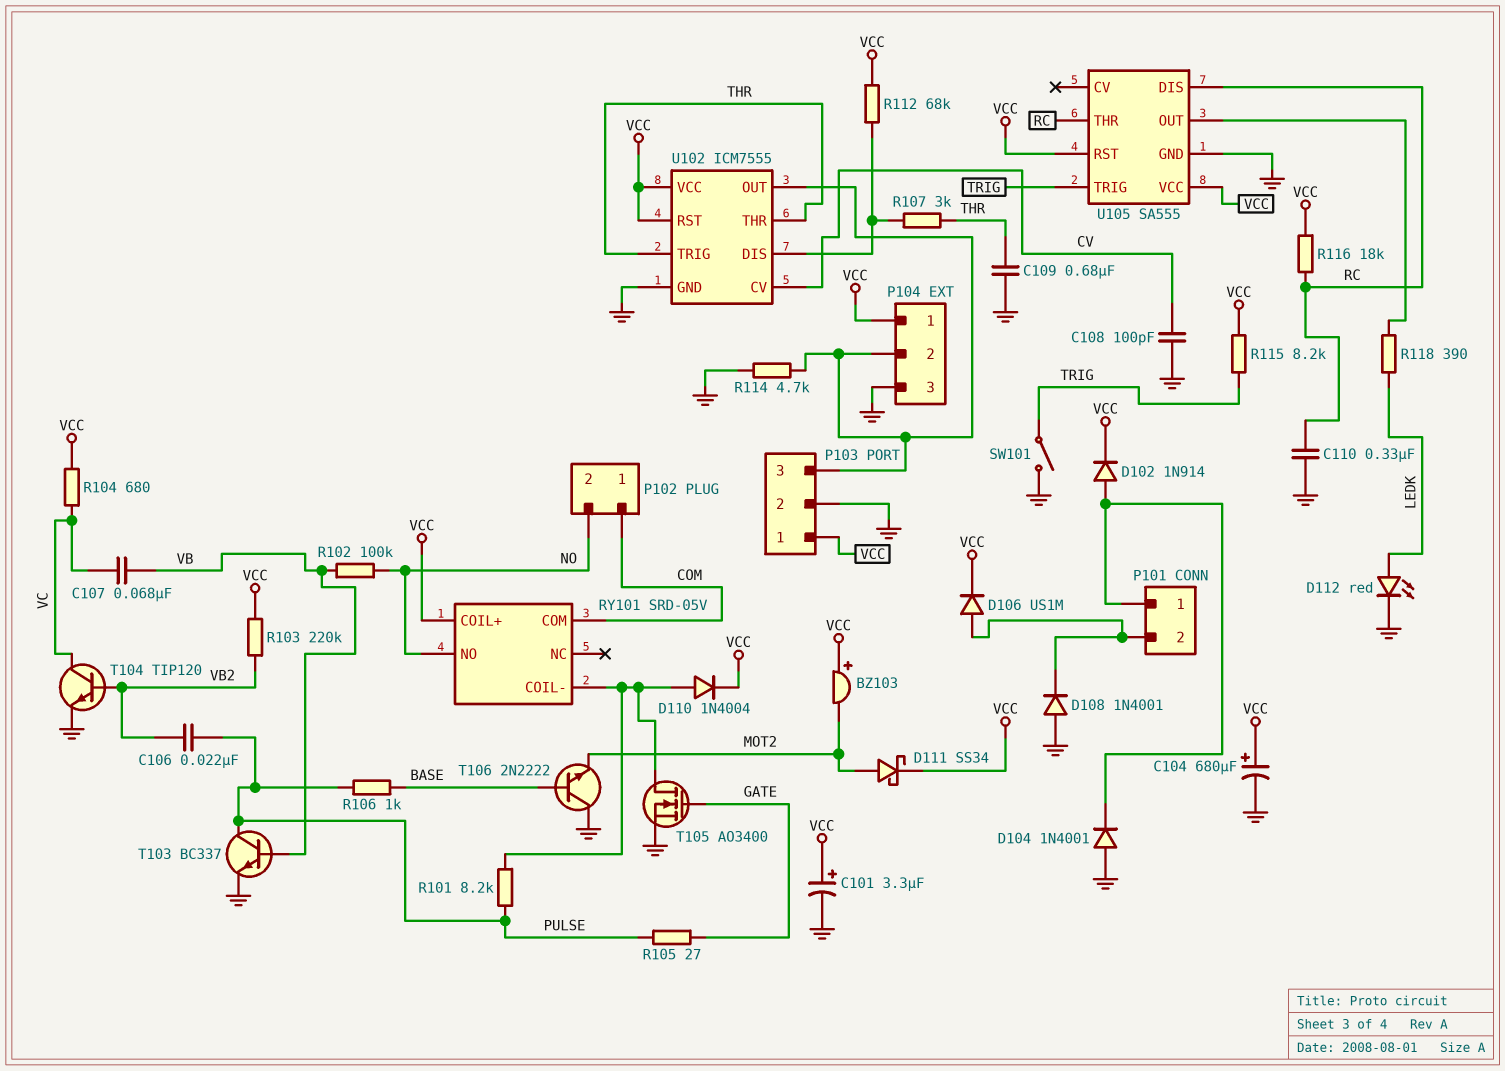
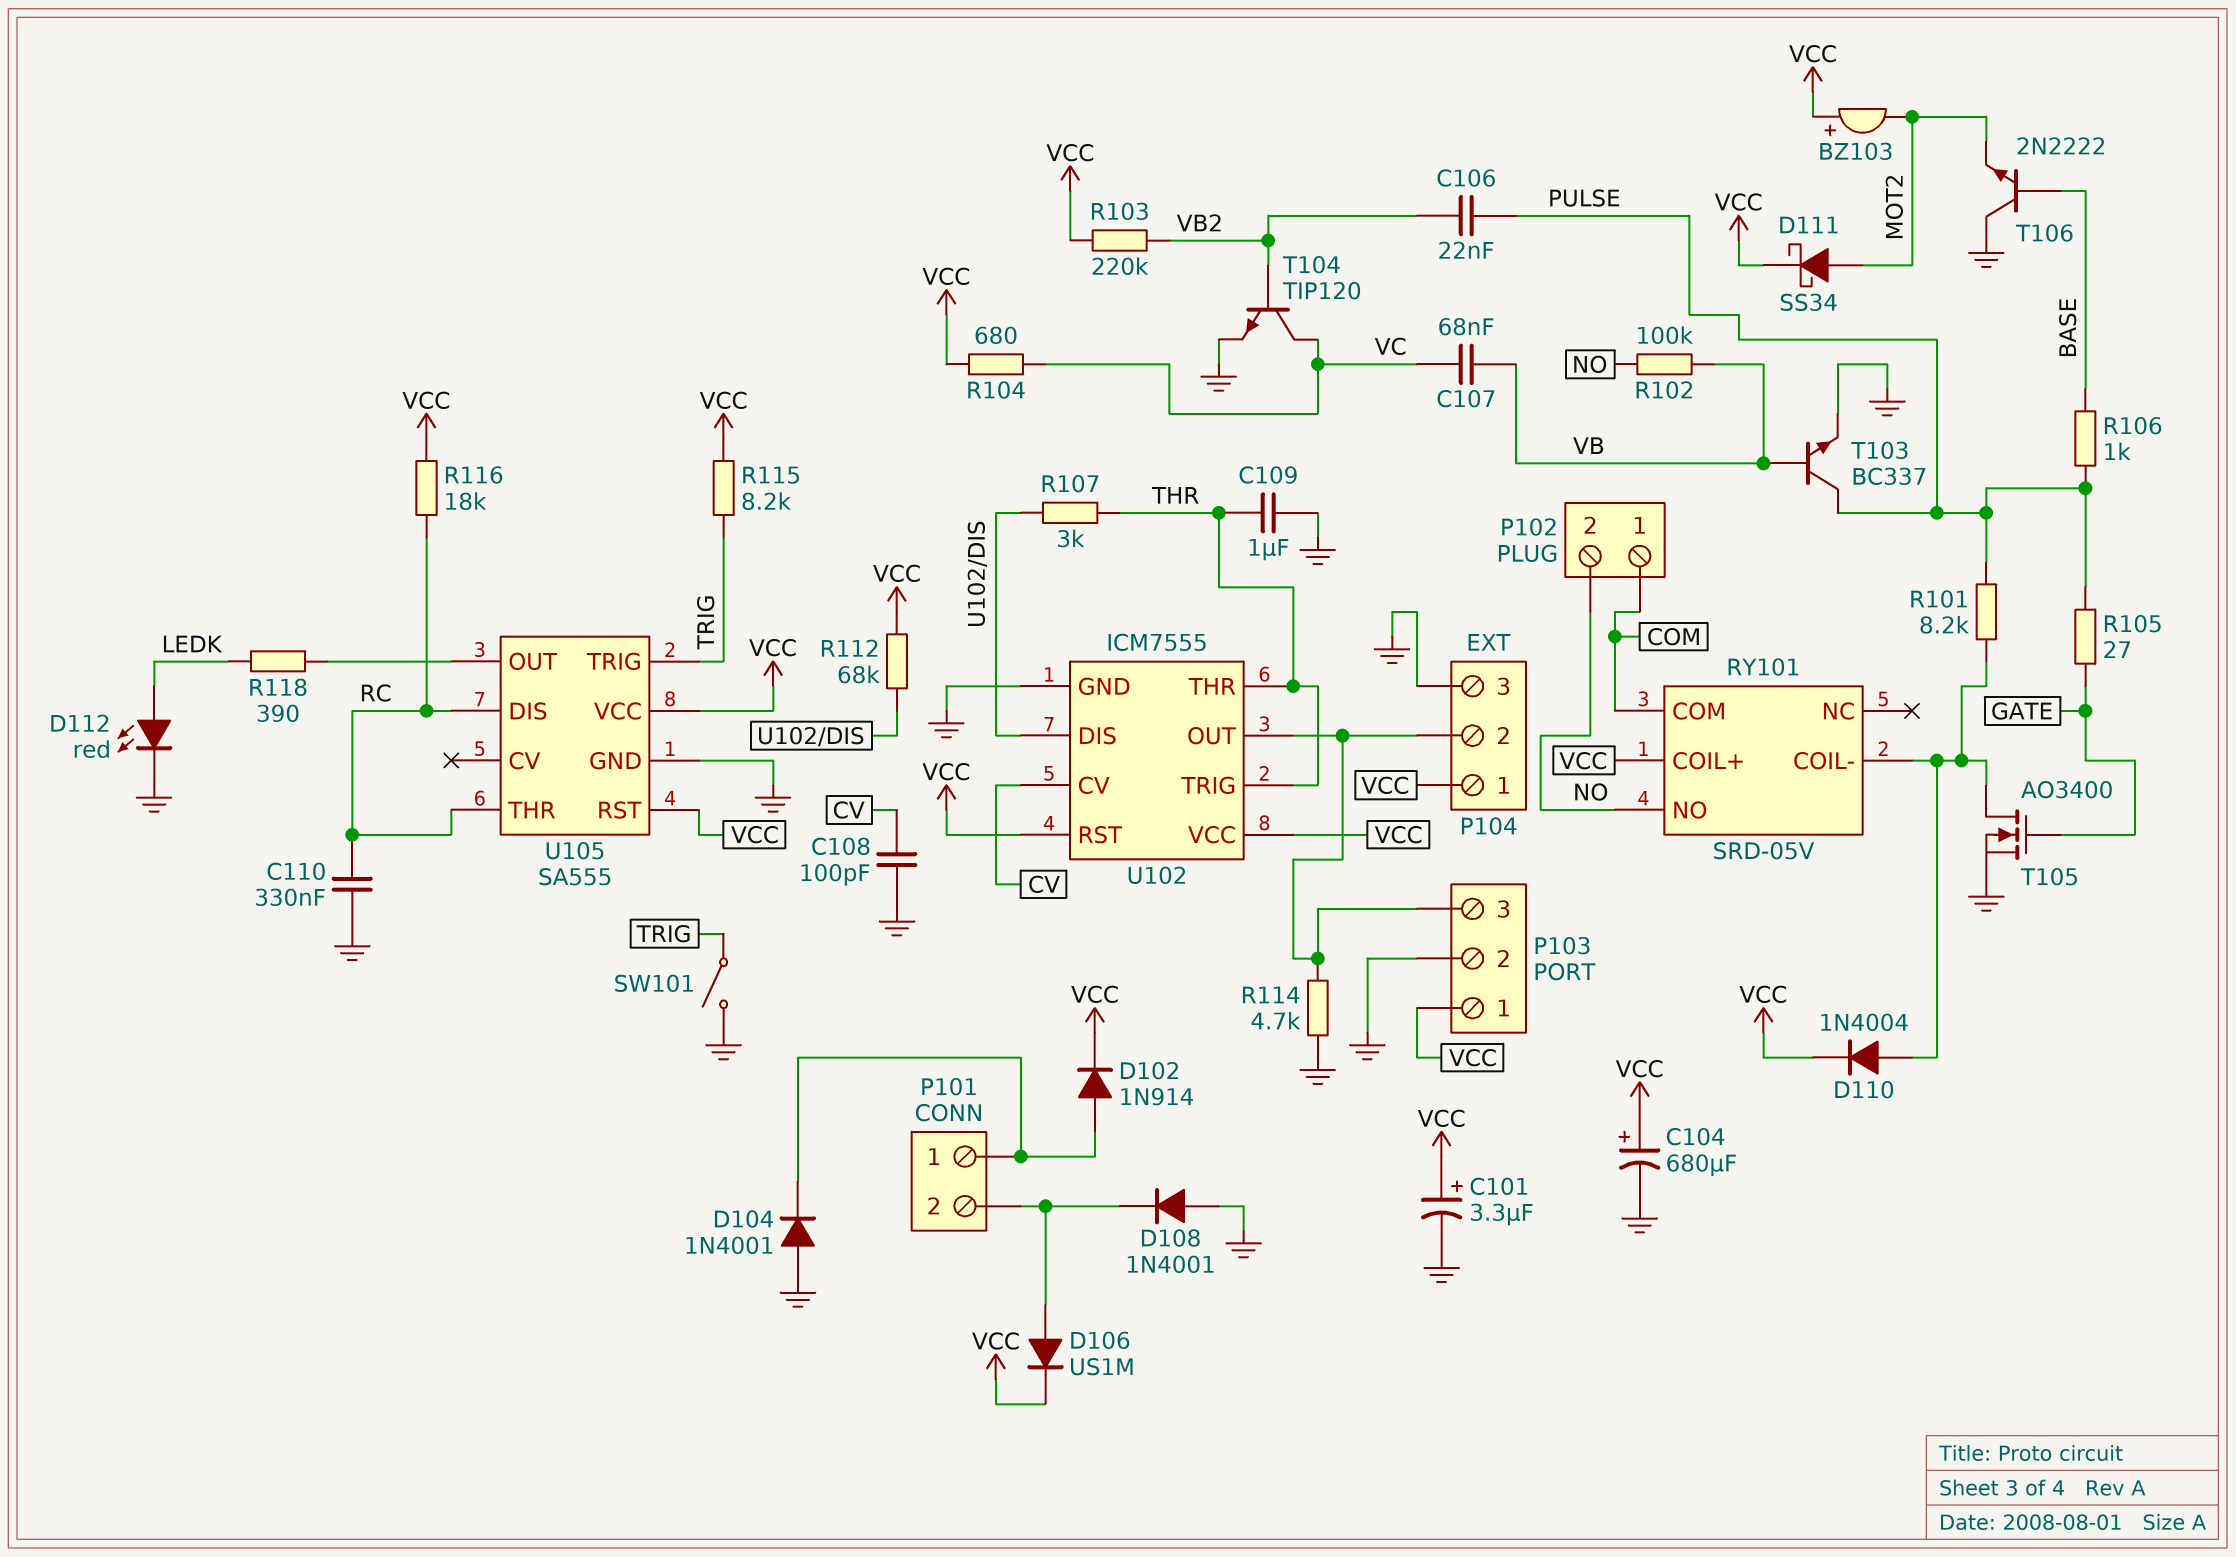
C109: 680nF (GND, THR) -> 1uF (GND, THR)

